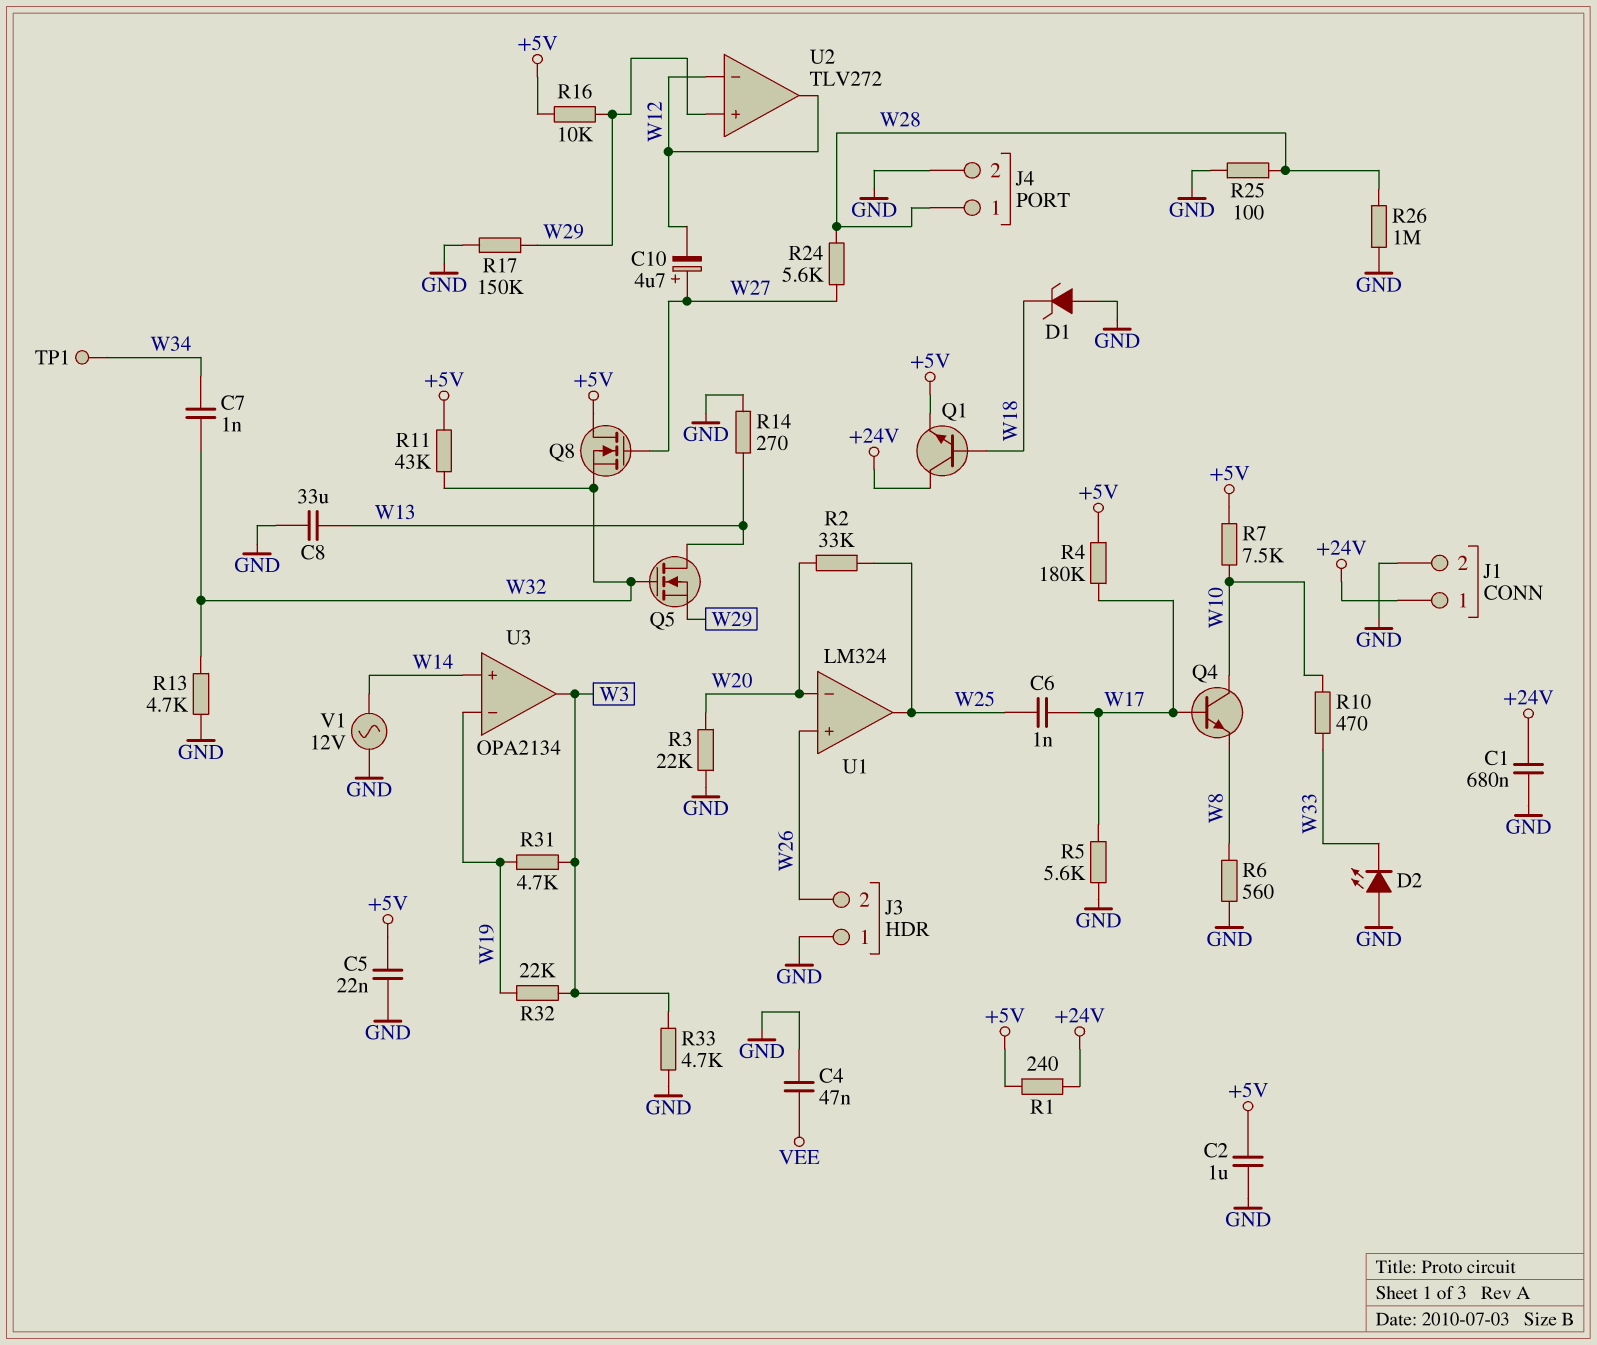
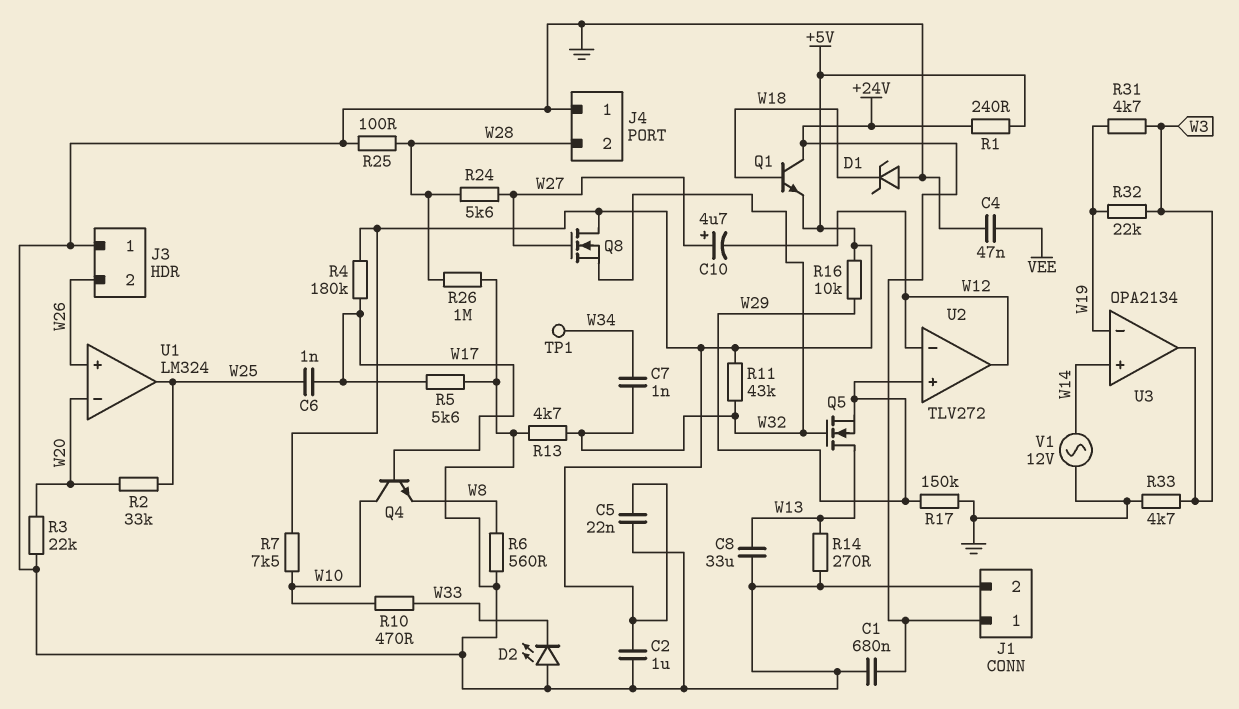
J4 pin 1: W28 -> GND
J4 pin 2: GND -> W28

